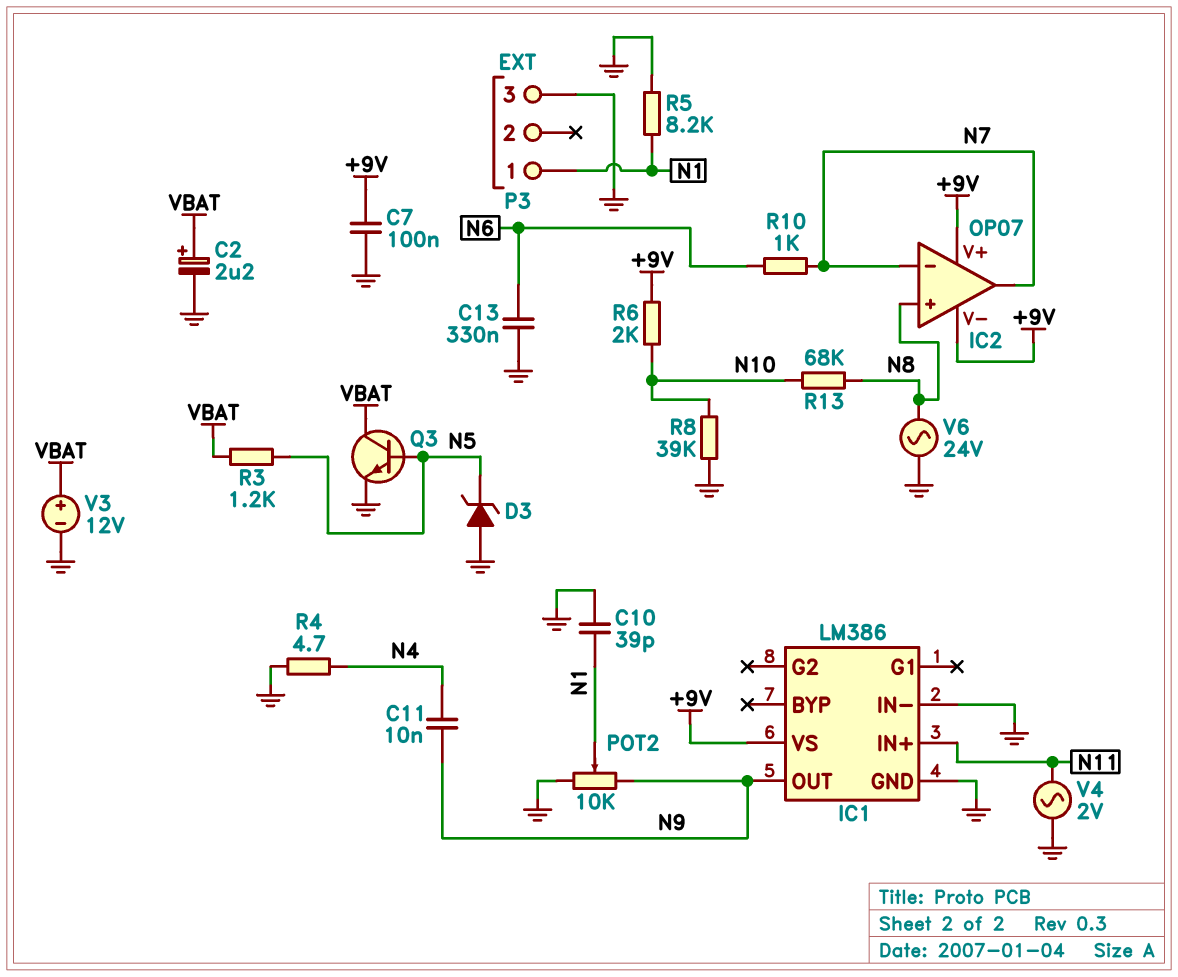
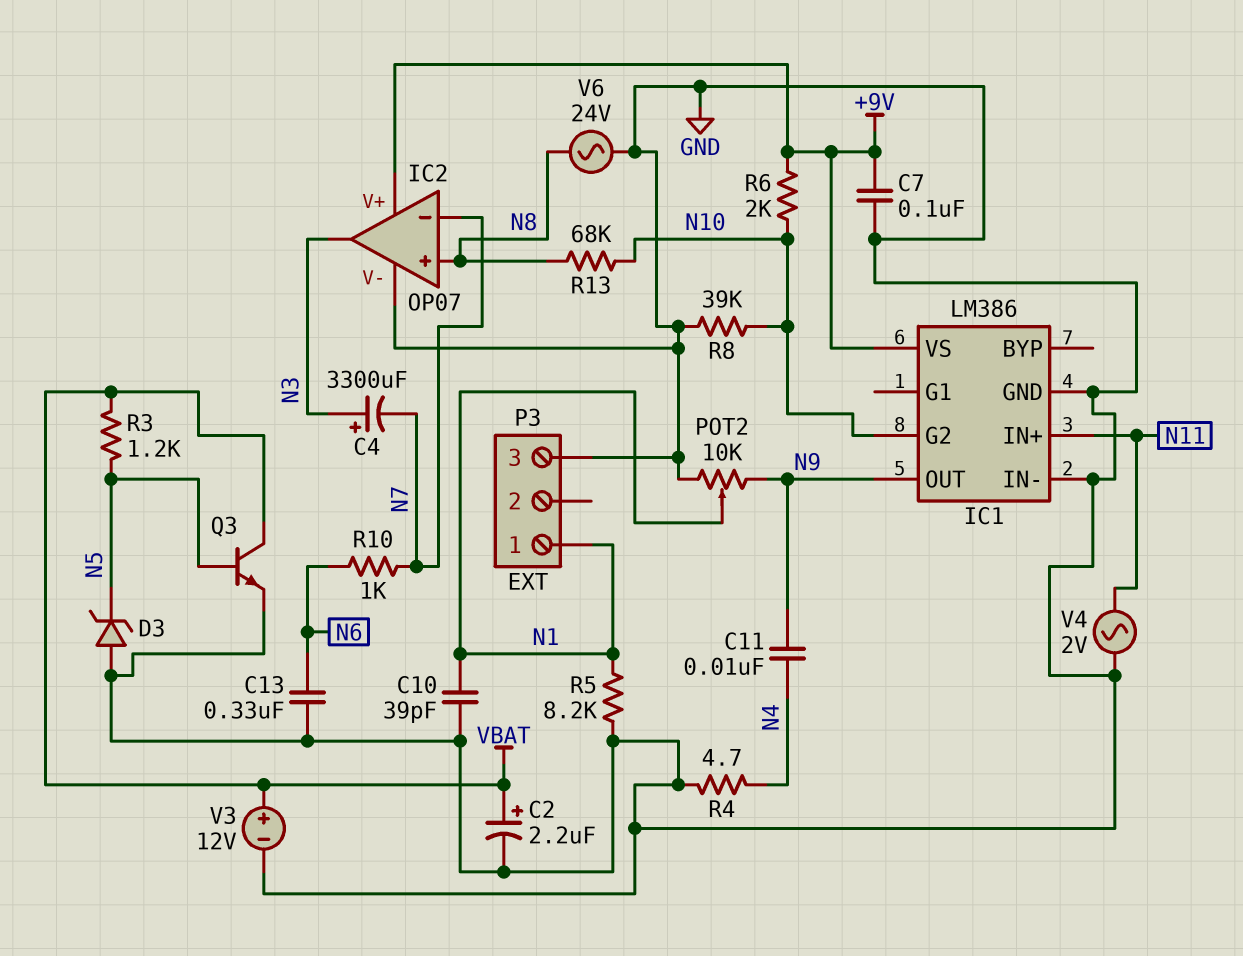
C4: none -> 3300uF (plus N3, minus N7)
IC1 pin G2: none -> N10
IC2 pin V-: +9V -> GND
IC2 pin out: N7 -> N3

